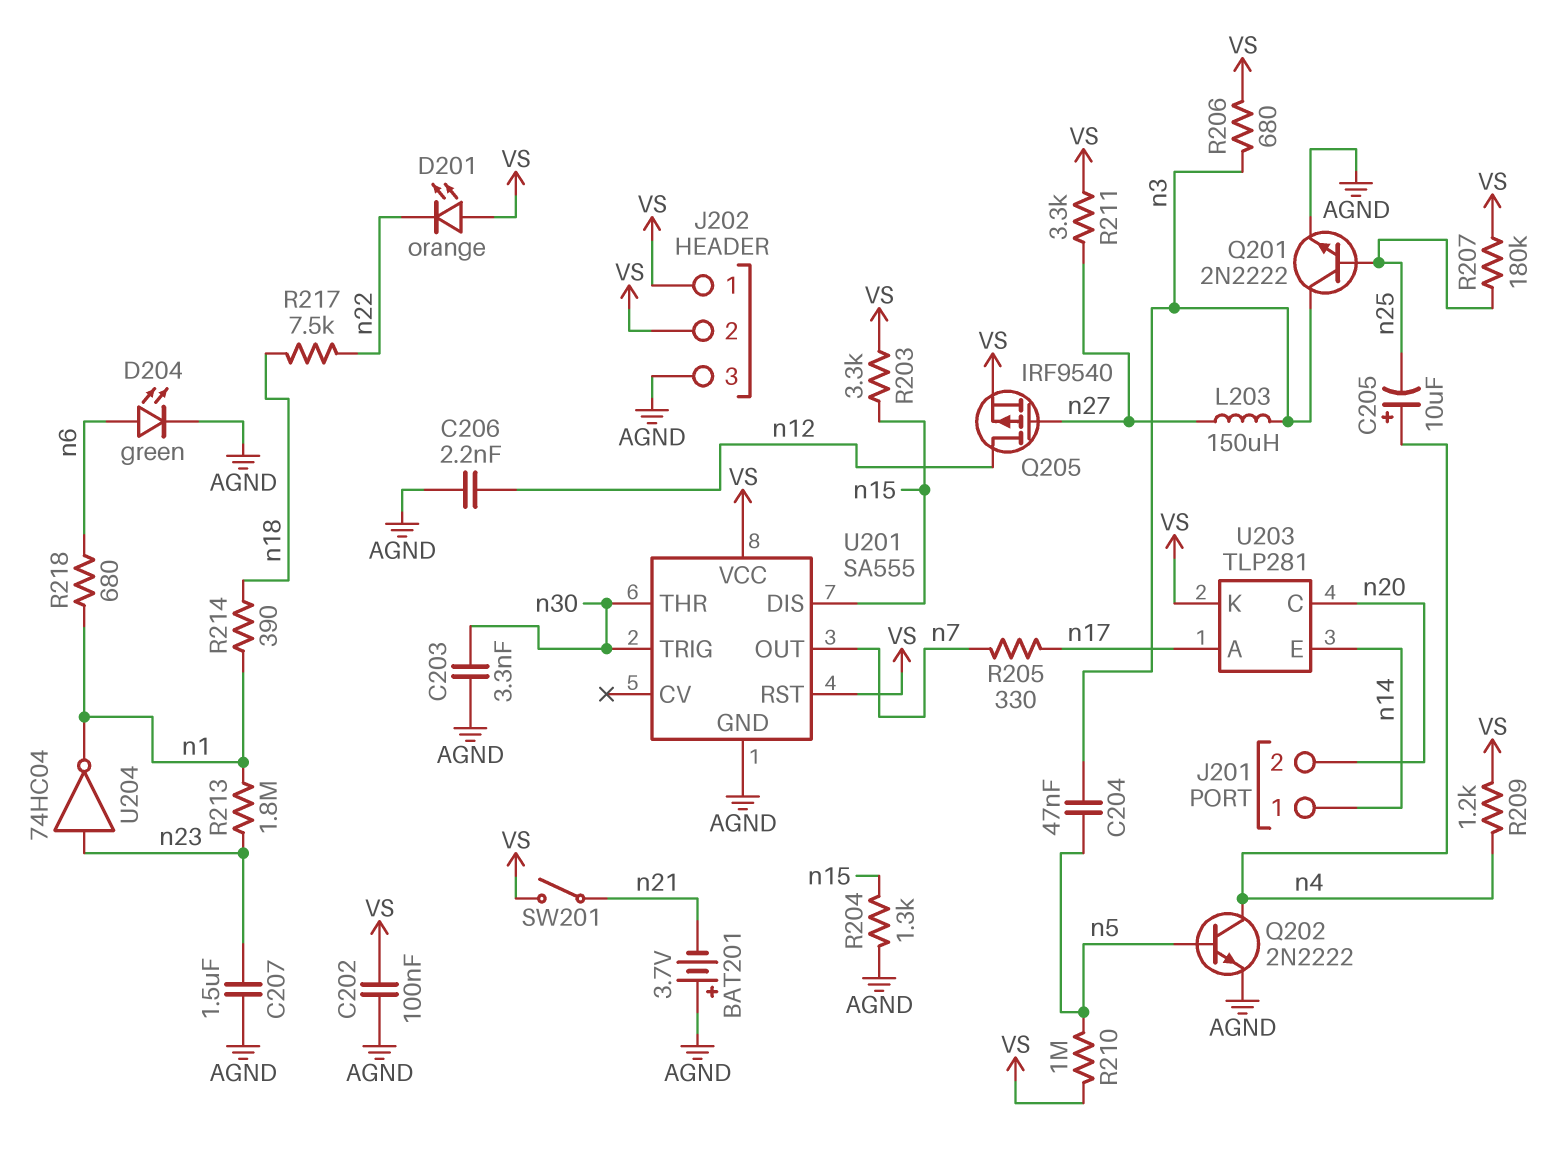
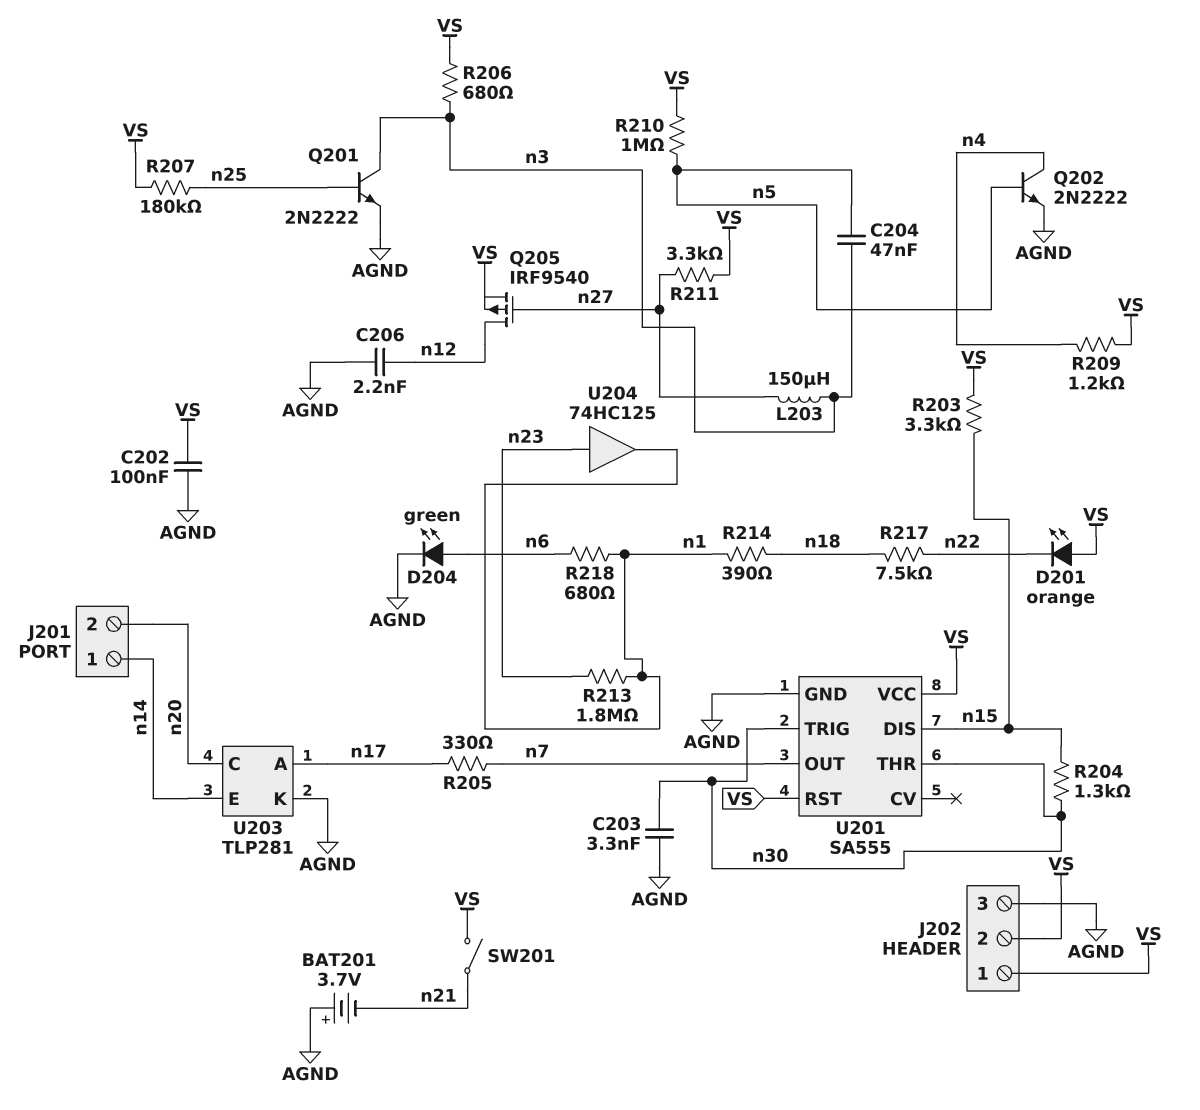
C205: 10uF (plus n4, minus n25) -> none
C207: 1.5uF (AGND, n23) -> none
R204: 1.3k (AGND, n15) -> 1.3k (n15, n30)
U203 pin K: VS -> AGND
U204: NOT 74HC04 (in n23, out n1) -> buffer 74HC125 (in n23, out n1)

